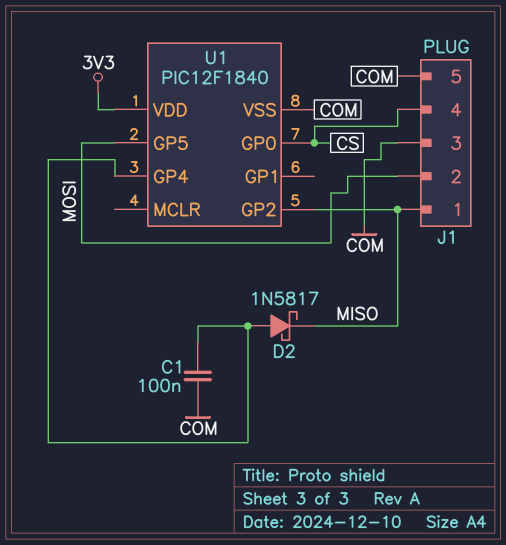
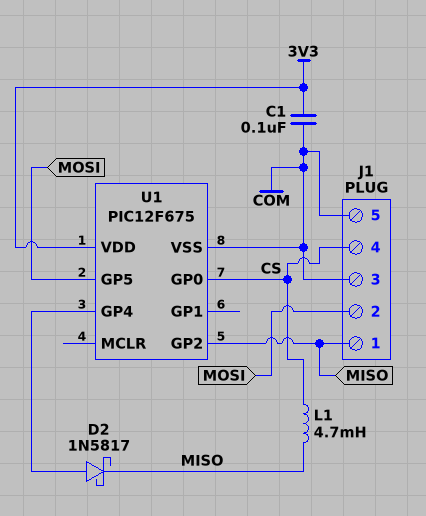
C1: 100nF (COM, U1/GP4) -> 100nF (3V3, COM)
L1: none -> 4.7mH (CS, MISO)
U1: PIC12F1840 -> PIC12F675

